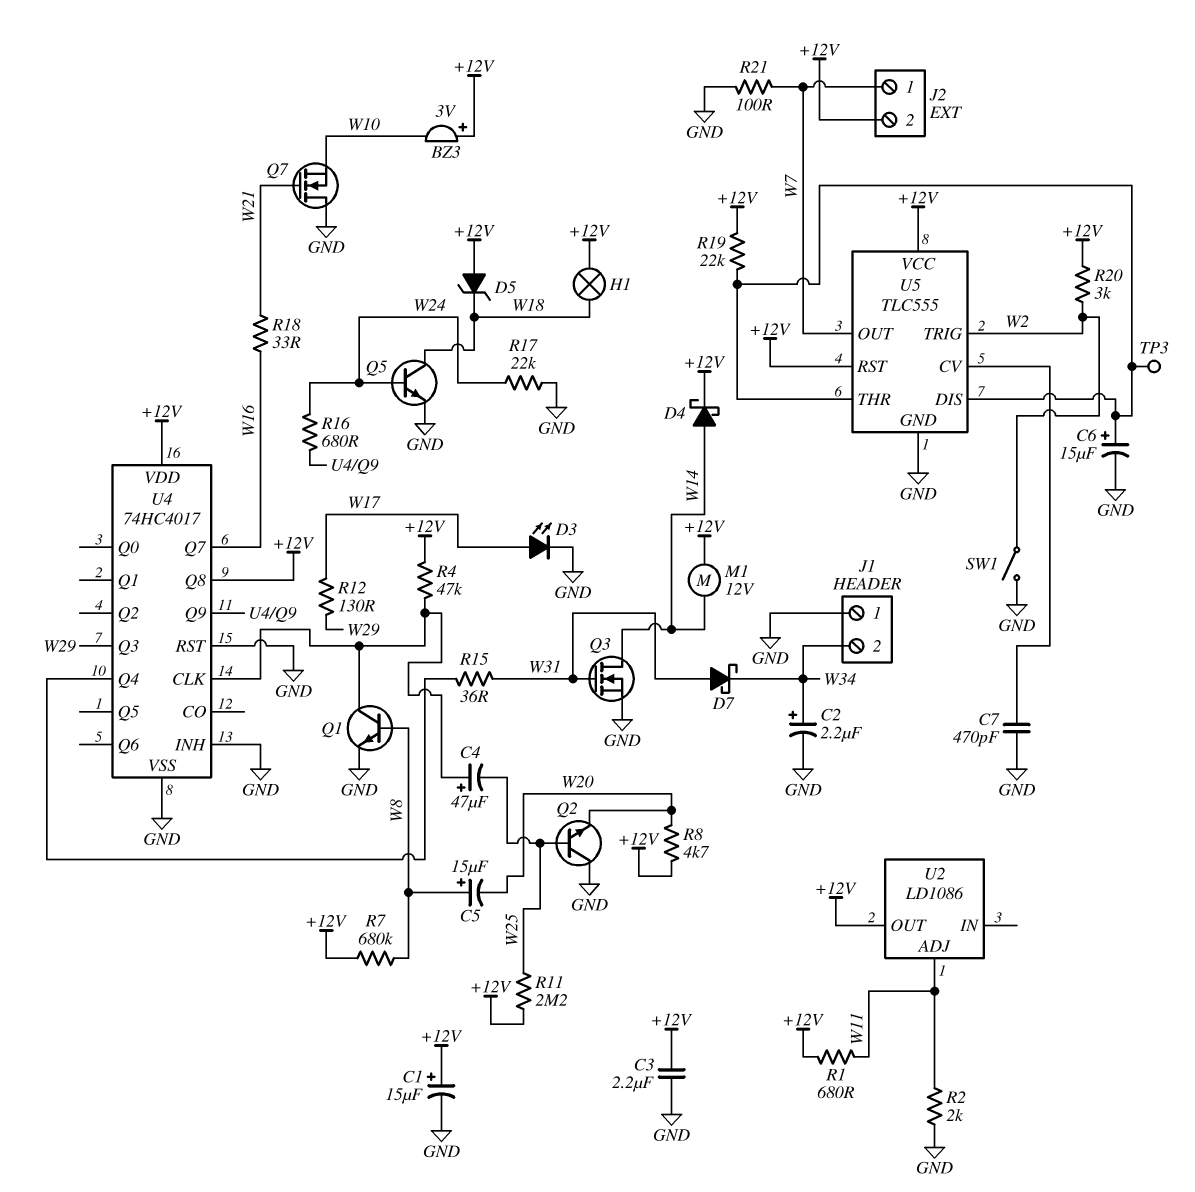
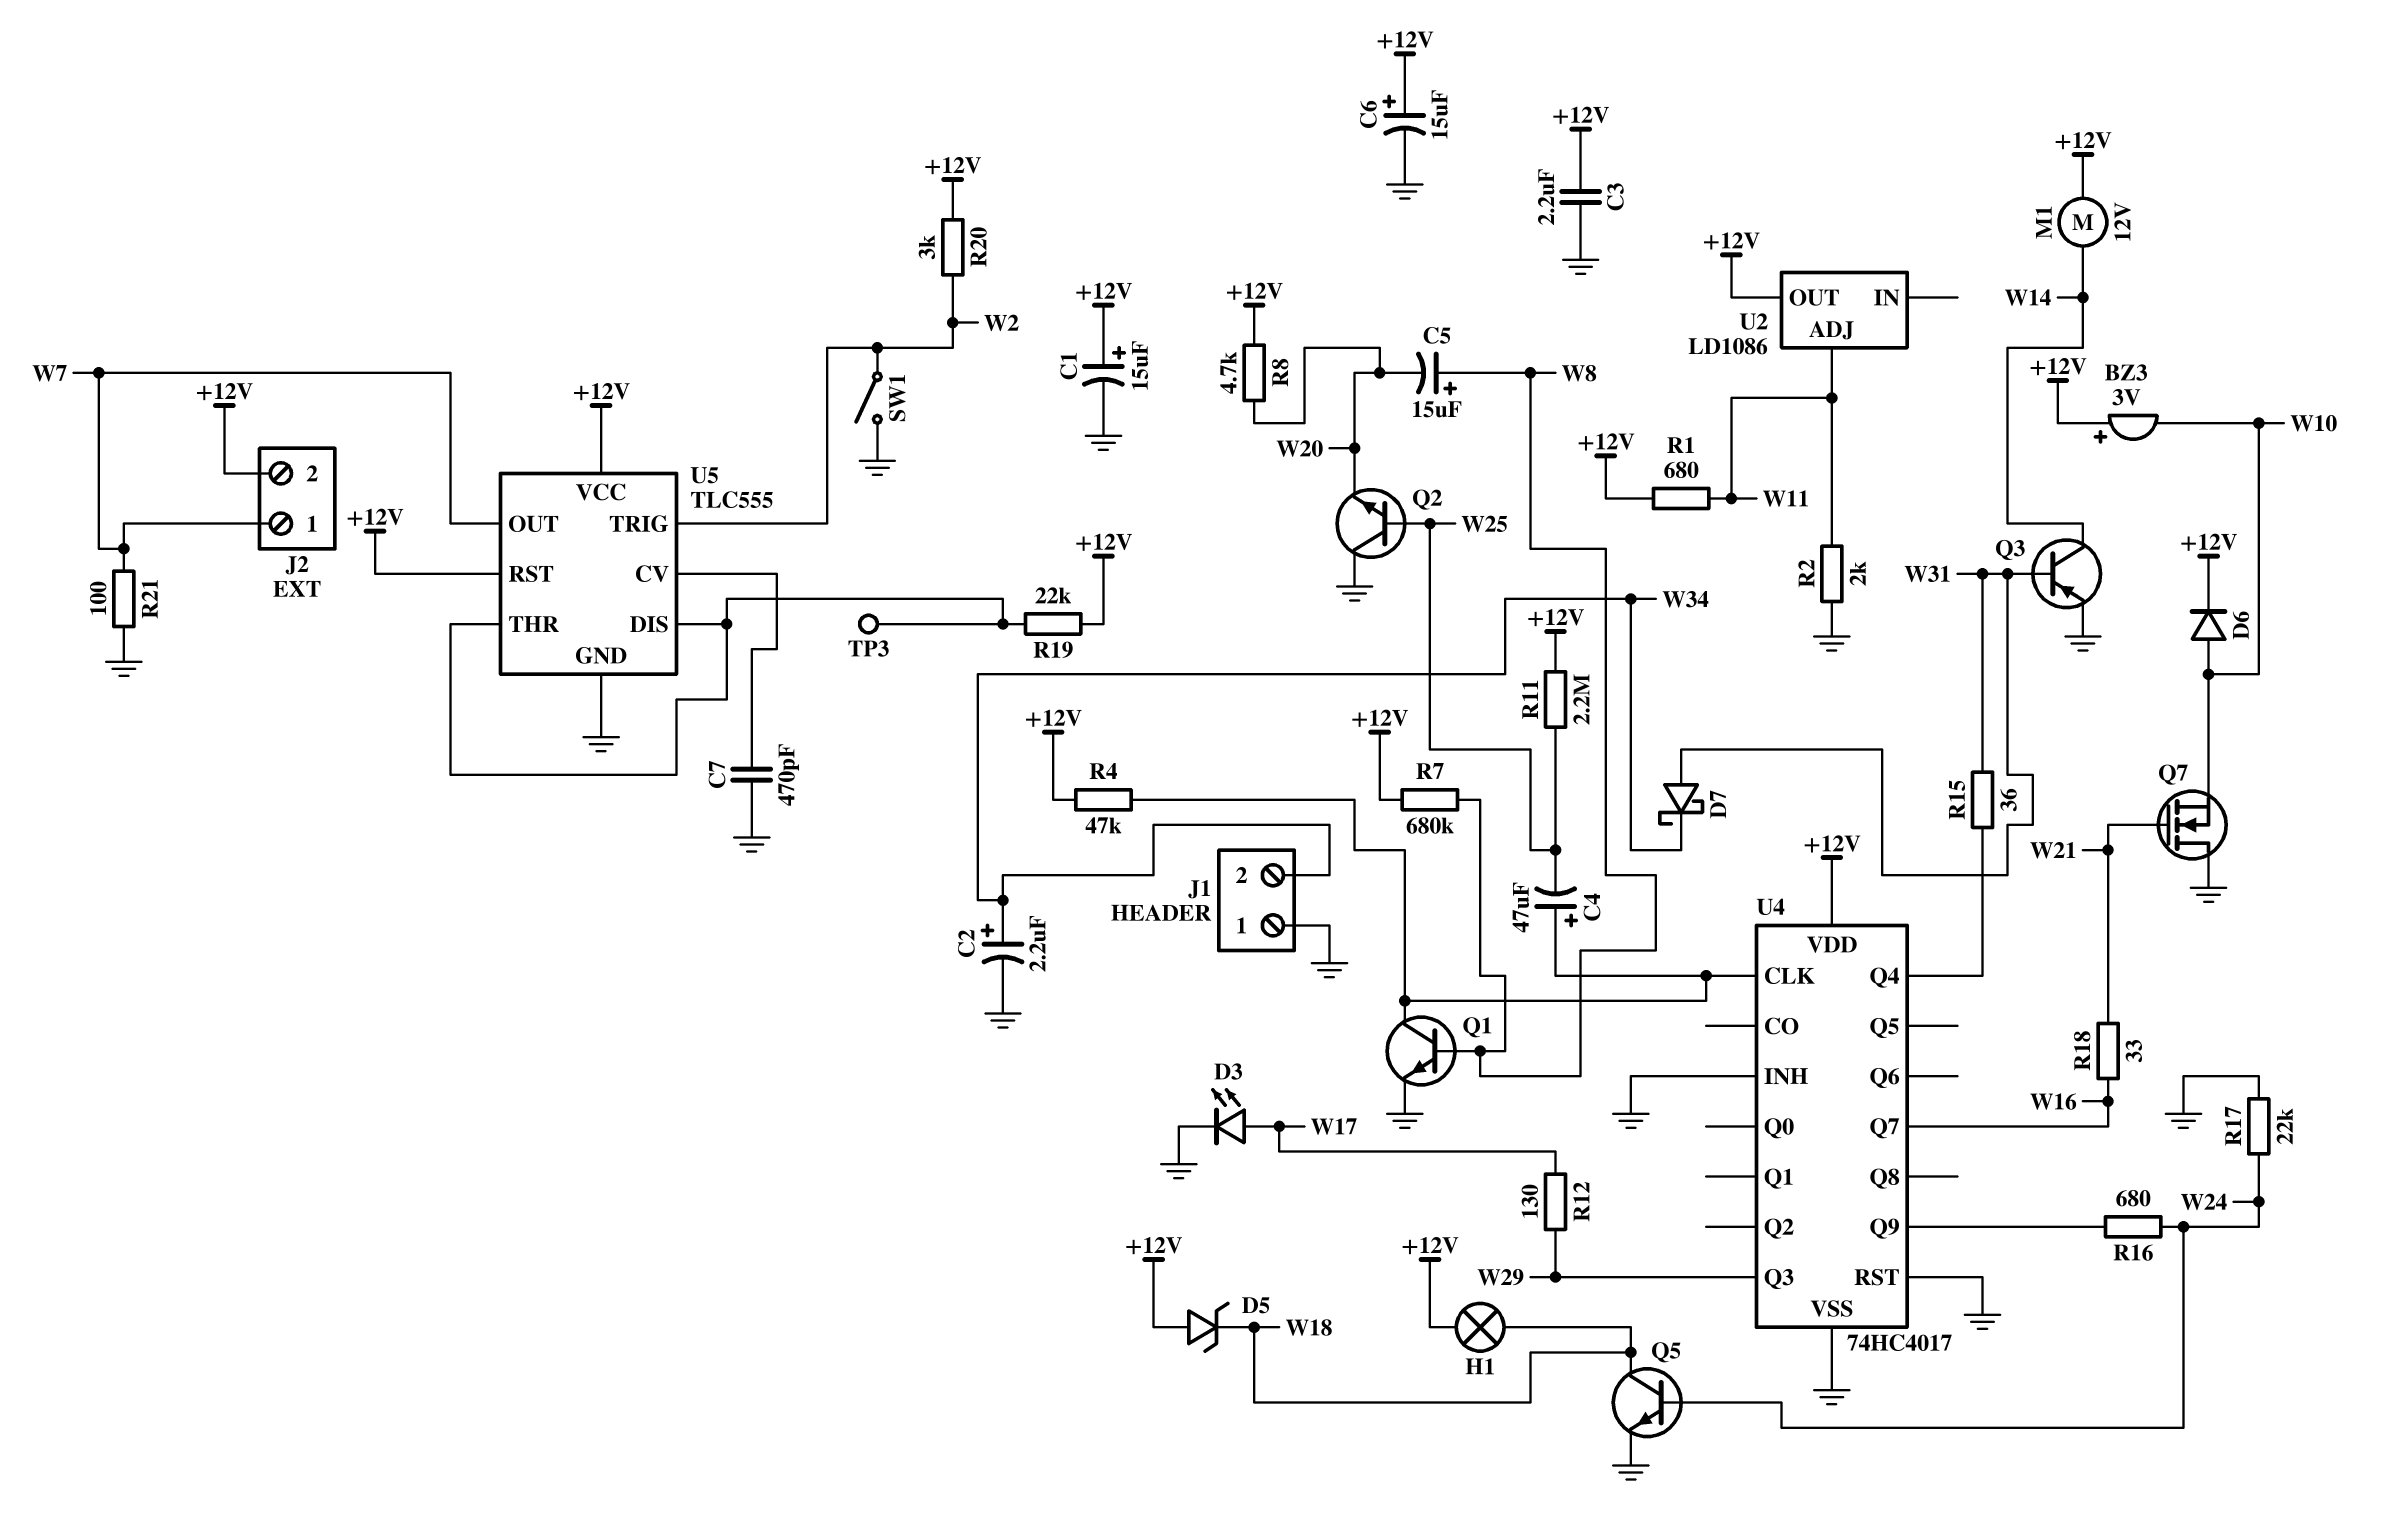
C6: 15uF (plus U5/DIS, minus GND) -> 15uF (plus +12V, minus GND)
D4: schottky (A W14, K +12V) -> none
D6: none -> diode (A W10, K +12V)
Q3: NMOS (G W31, D W14, S GND) -> PNP (B W31, C W14, E GND)
U4 pin Q8: +12V -> none

